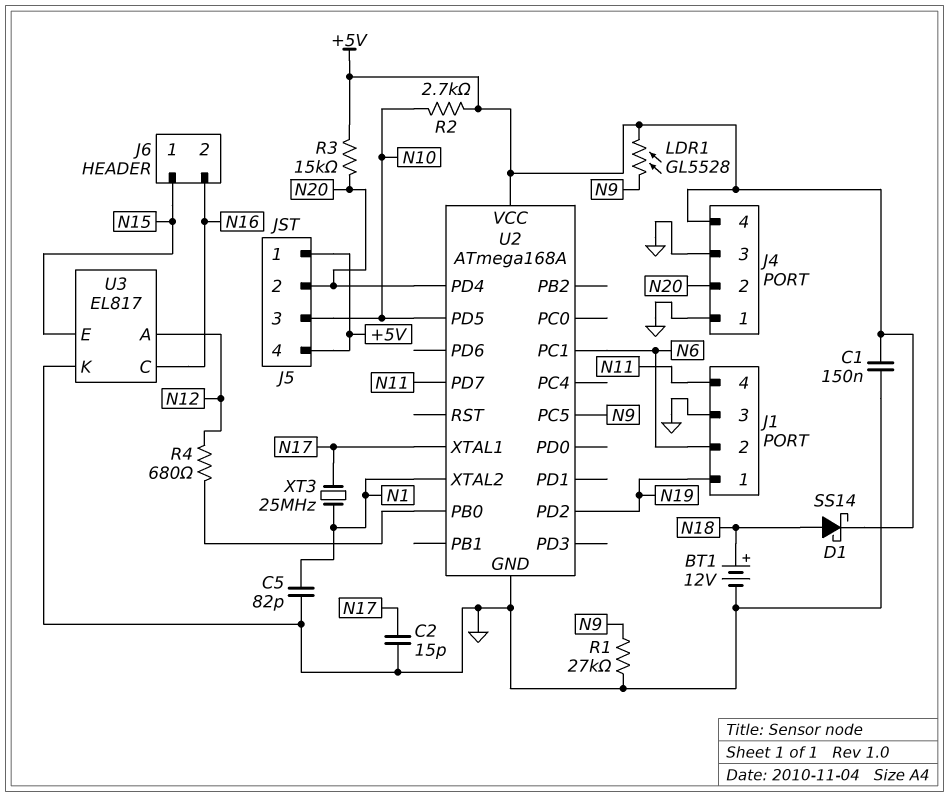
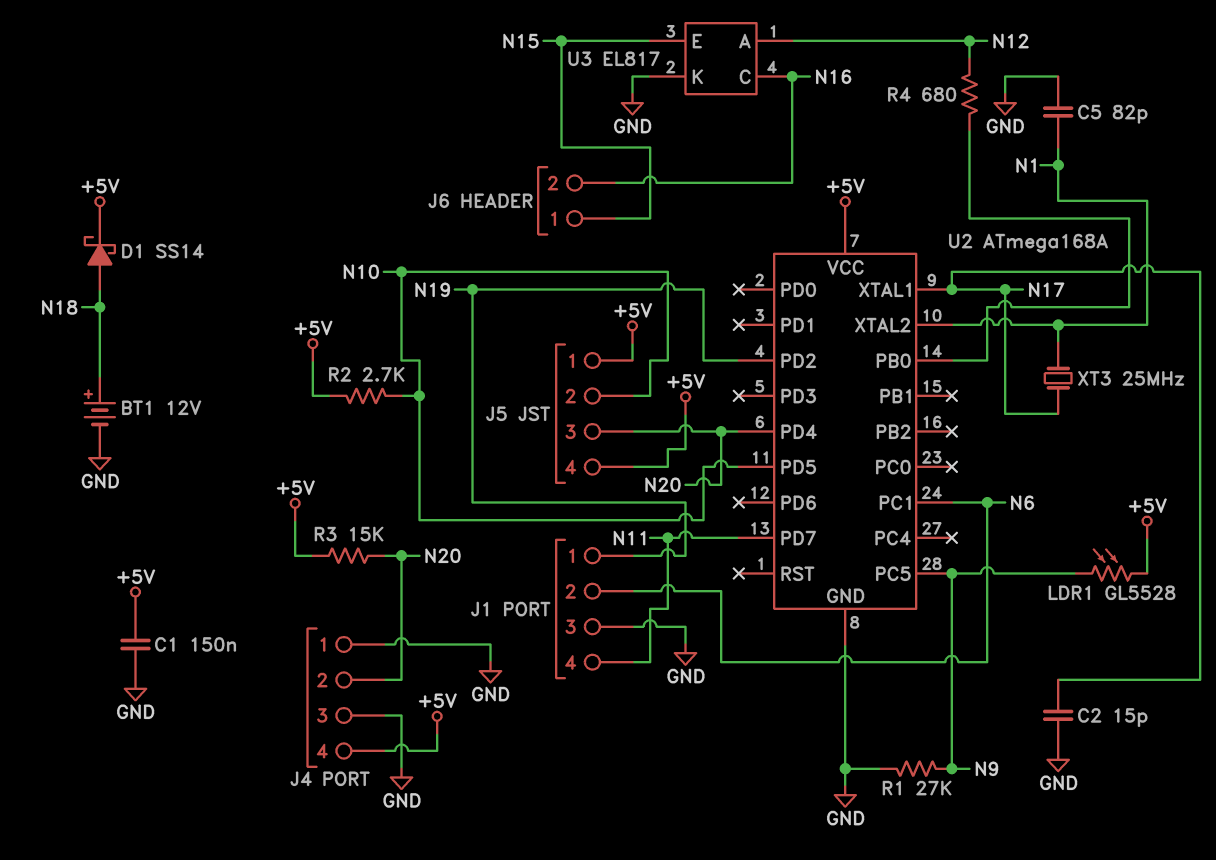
J5 pin 2: N20 -> N10
J5 pin 3: N10 -> N20

